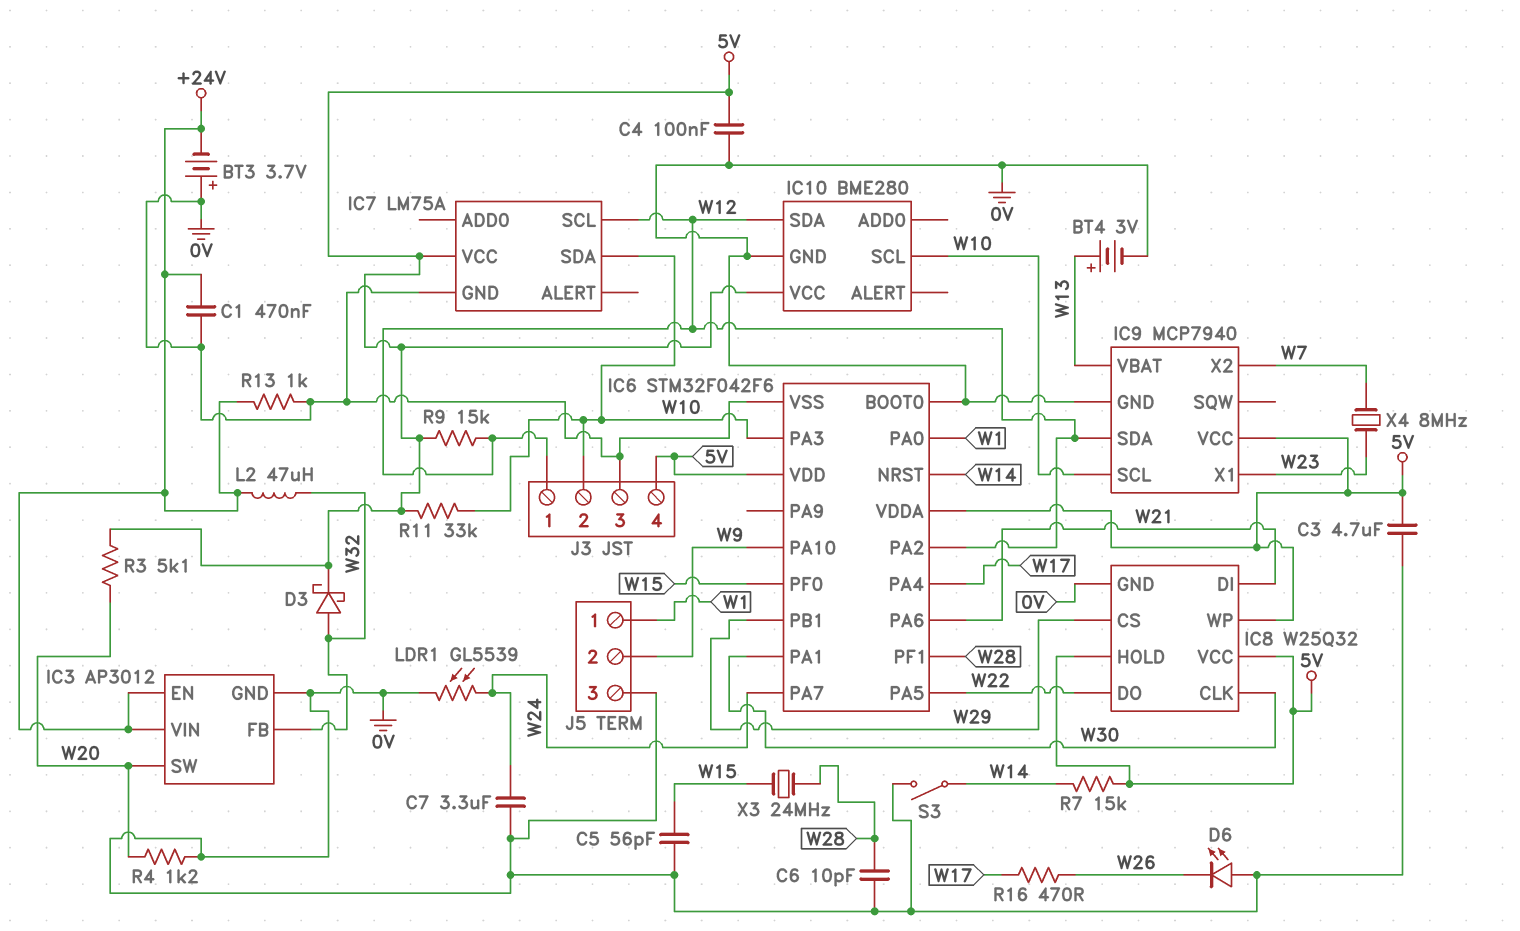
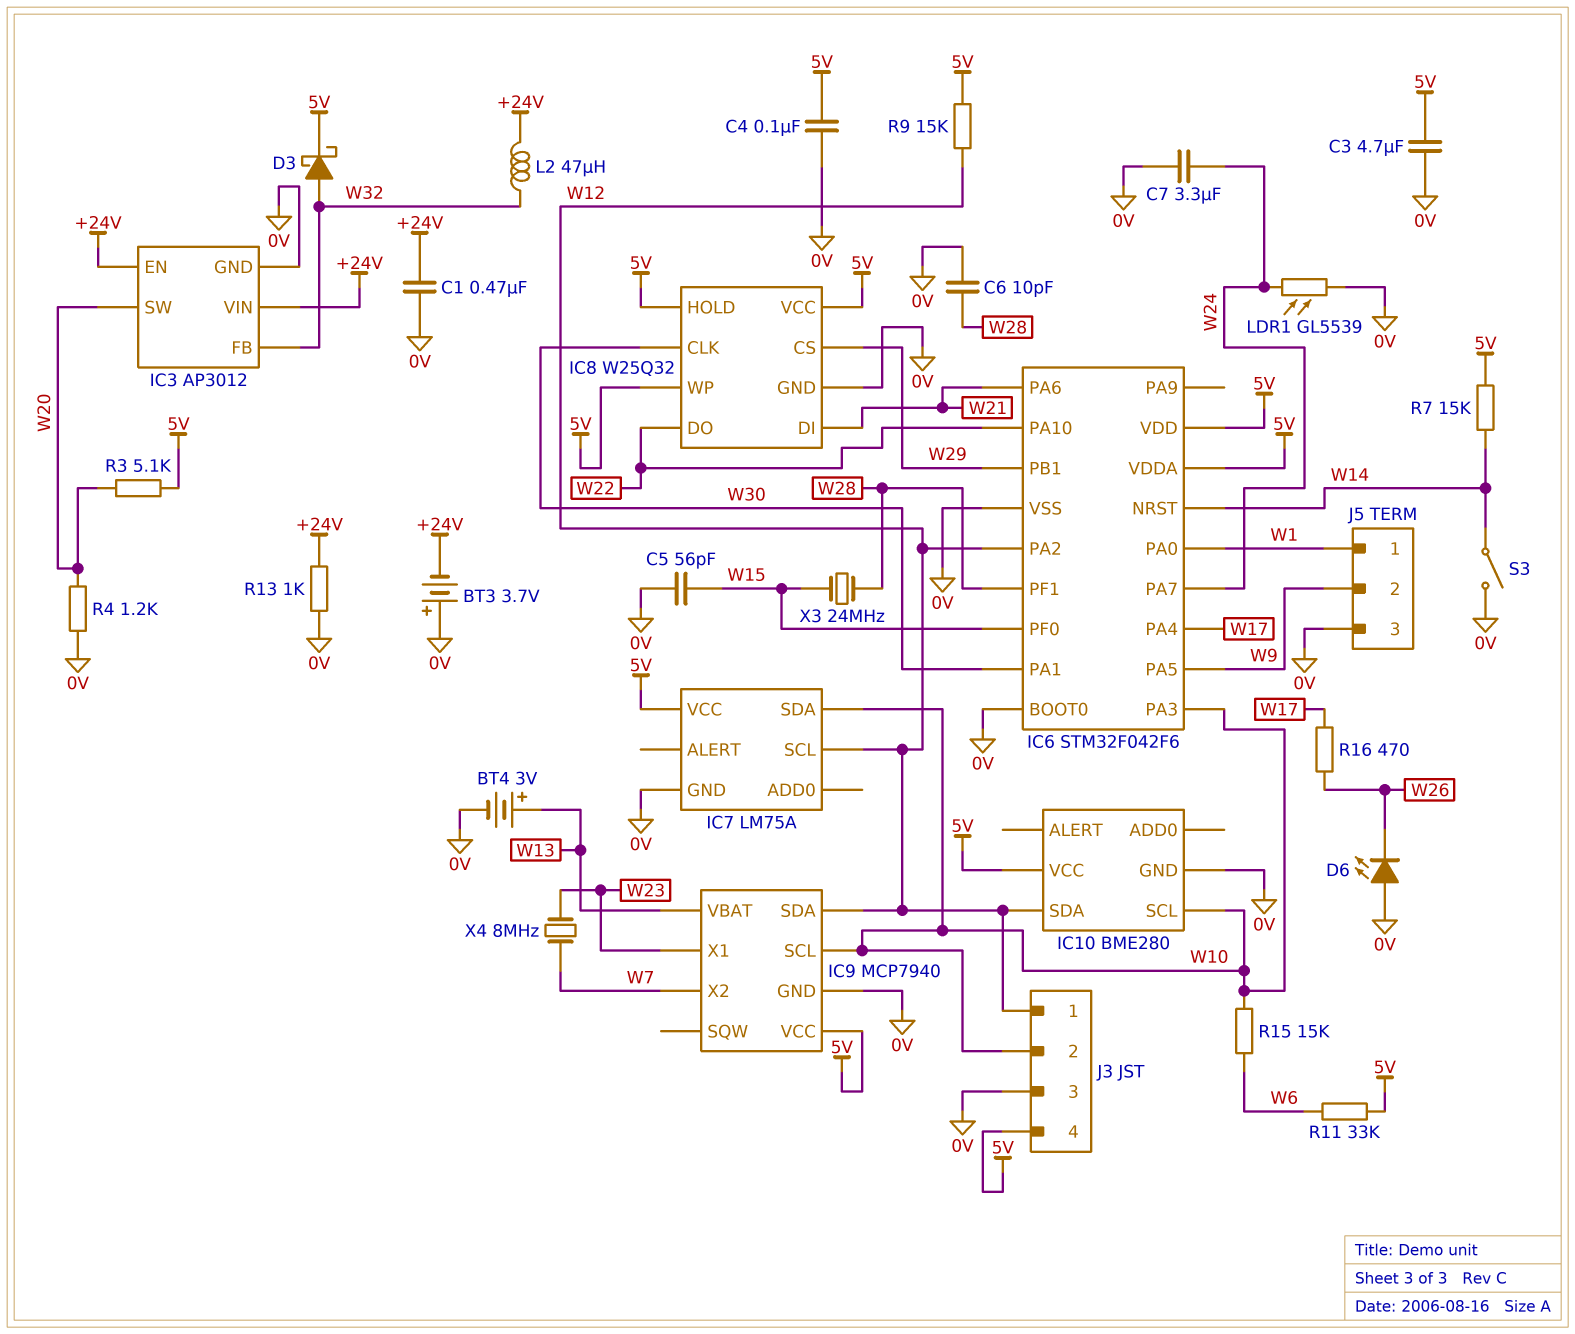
IC6 pin PA5: W22 -> W9
IC6 pin PA10: W9 -> W22
R11: 33k (5V, W10) -> 33k (5V, W6)
R15: none -> 15k (W6, W10)

